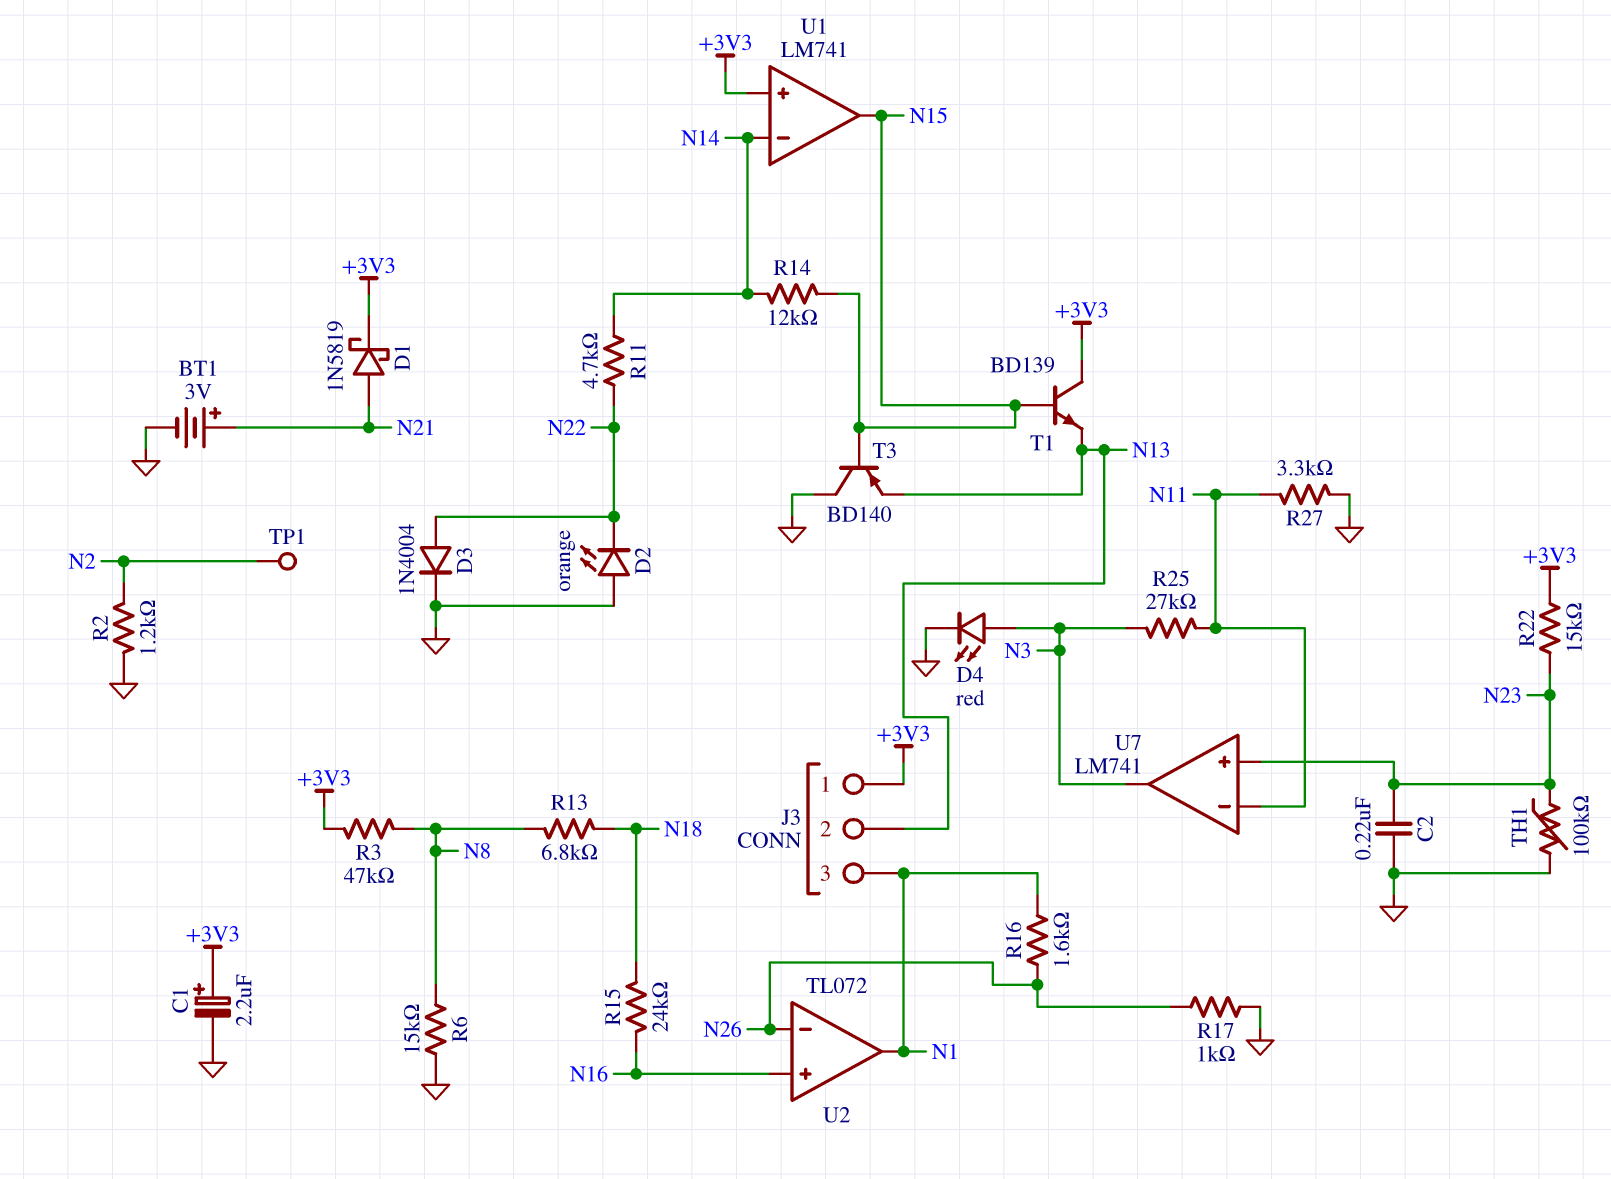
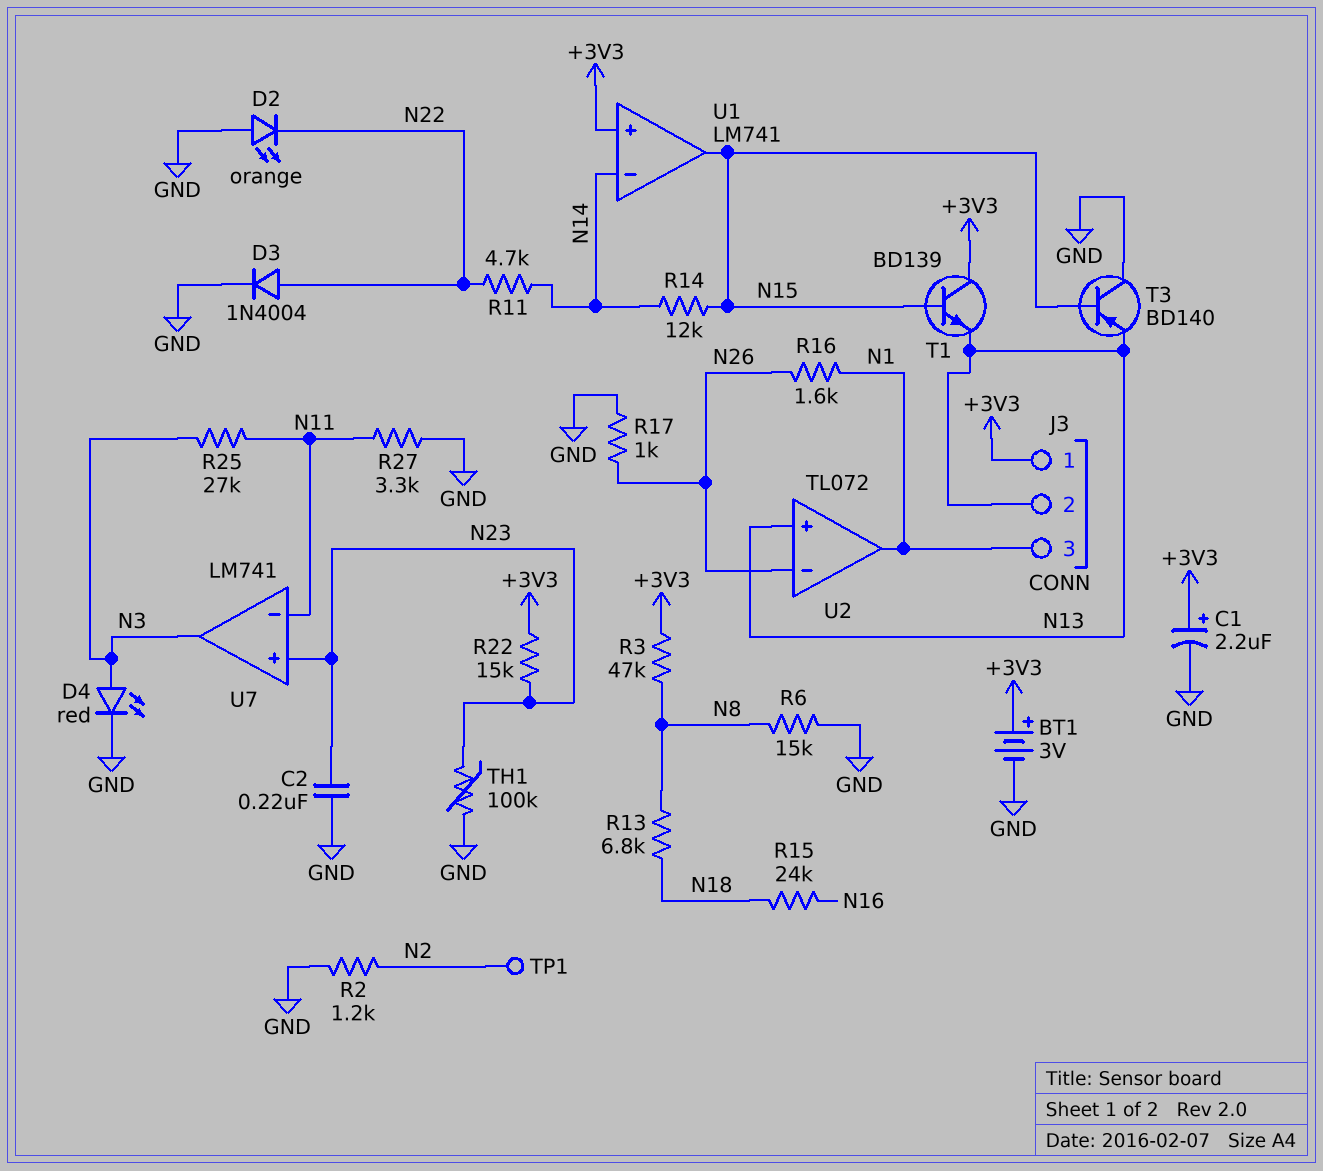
BT1: 3V (plus N21, minus GND) -> 3V (plus +3V3, minus GND)
D1: schottky 1N5819 (A N21, K +3V3) -> none
U2 pin in+: N16 -> N13

